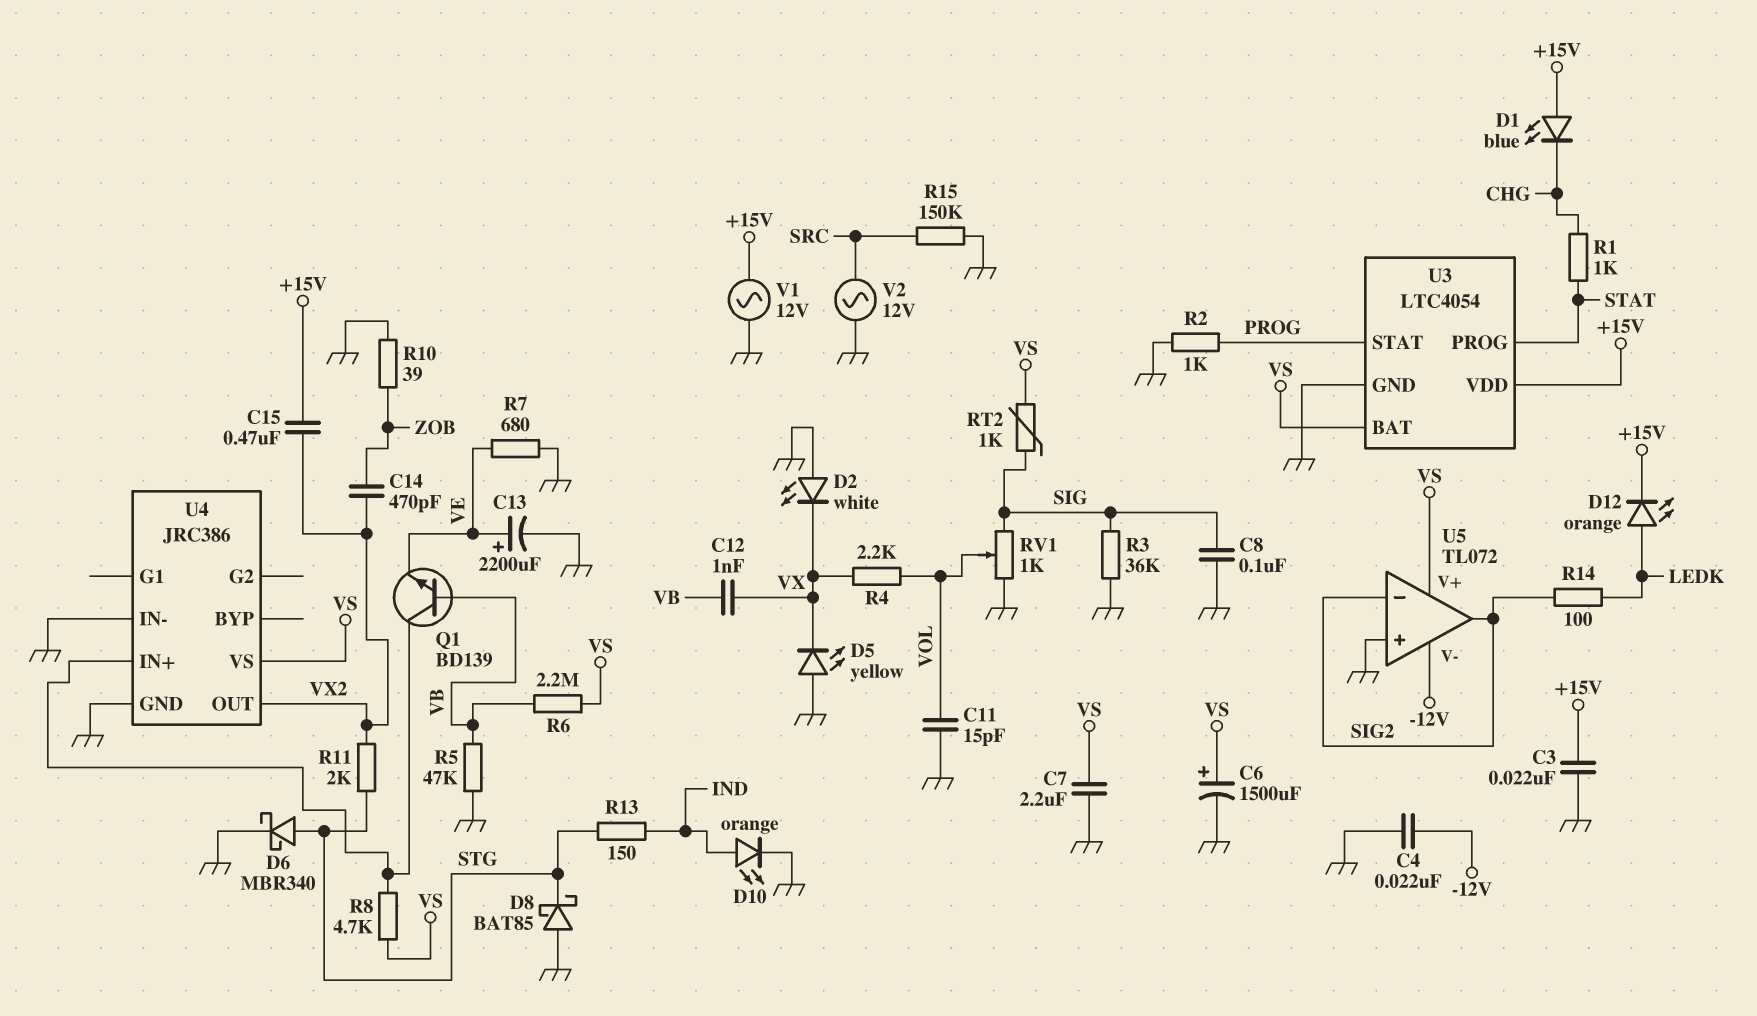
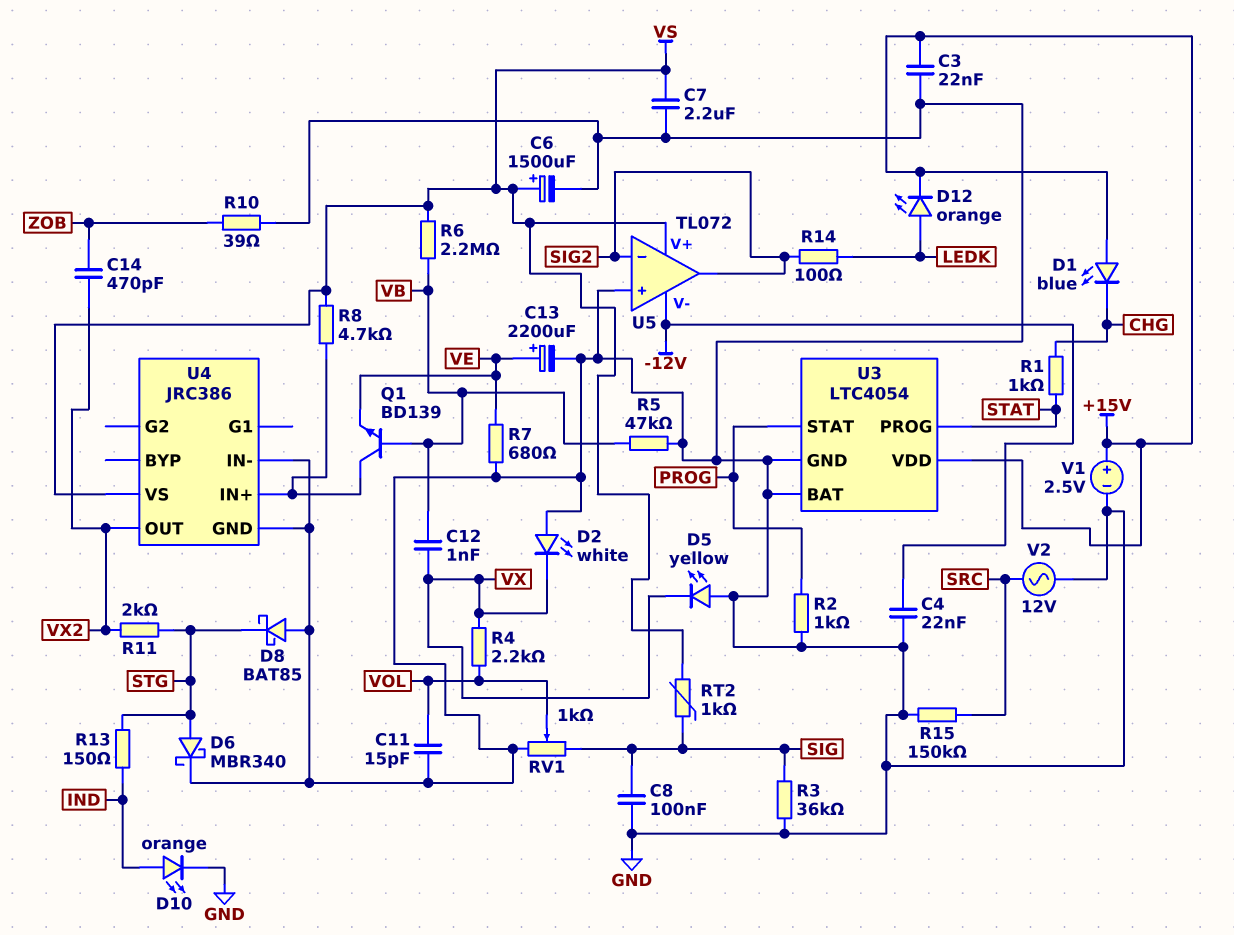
C15: 470nF (+15V, VX2) -> none
U3 pin BAT: VS -> GND
V1: AC 12V (+15V, GND) -> 2.5V (plus +15V, minus GND)

